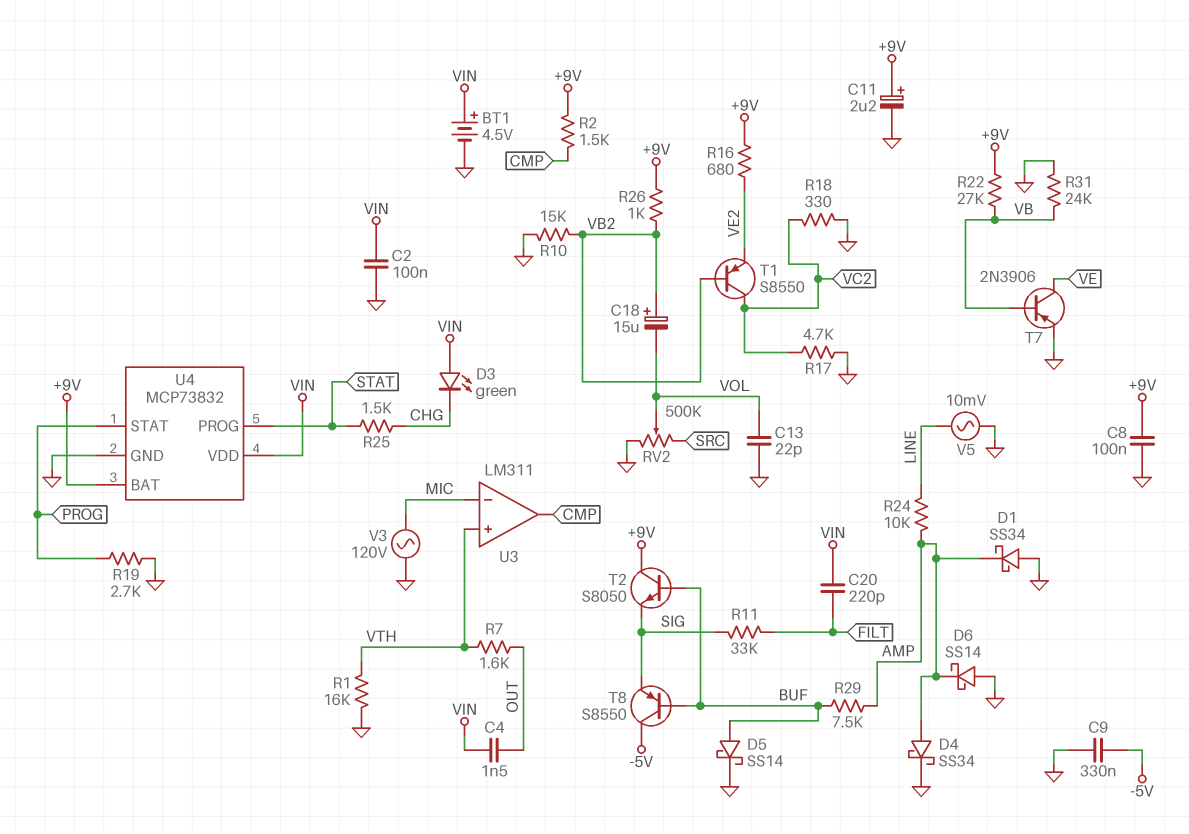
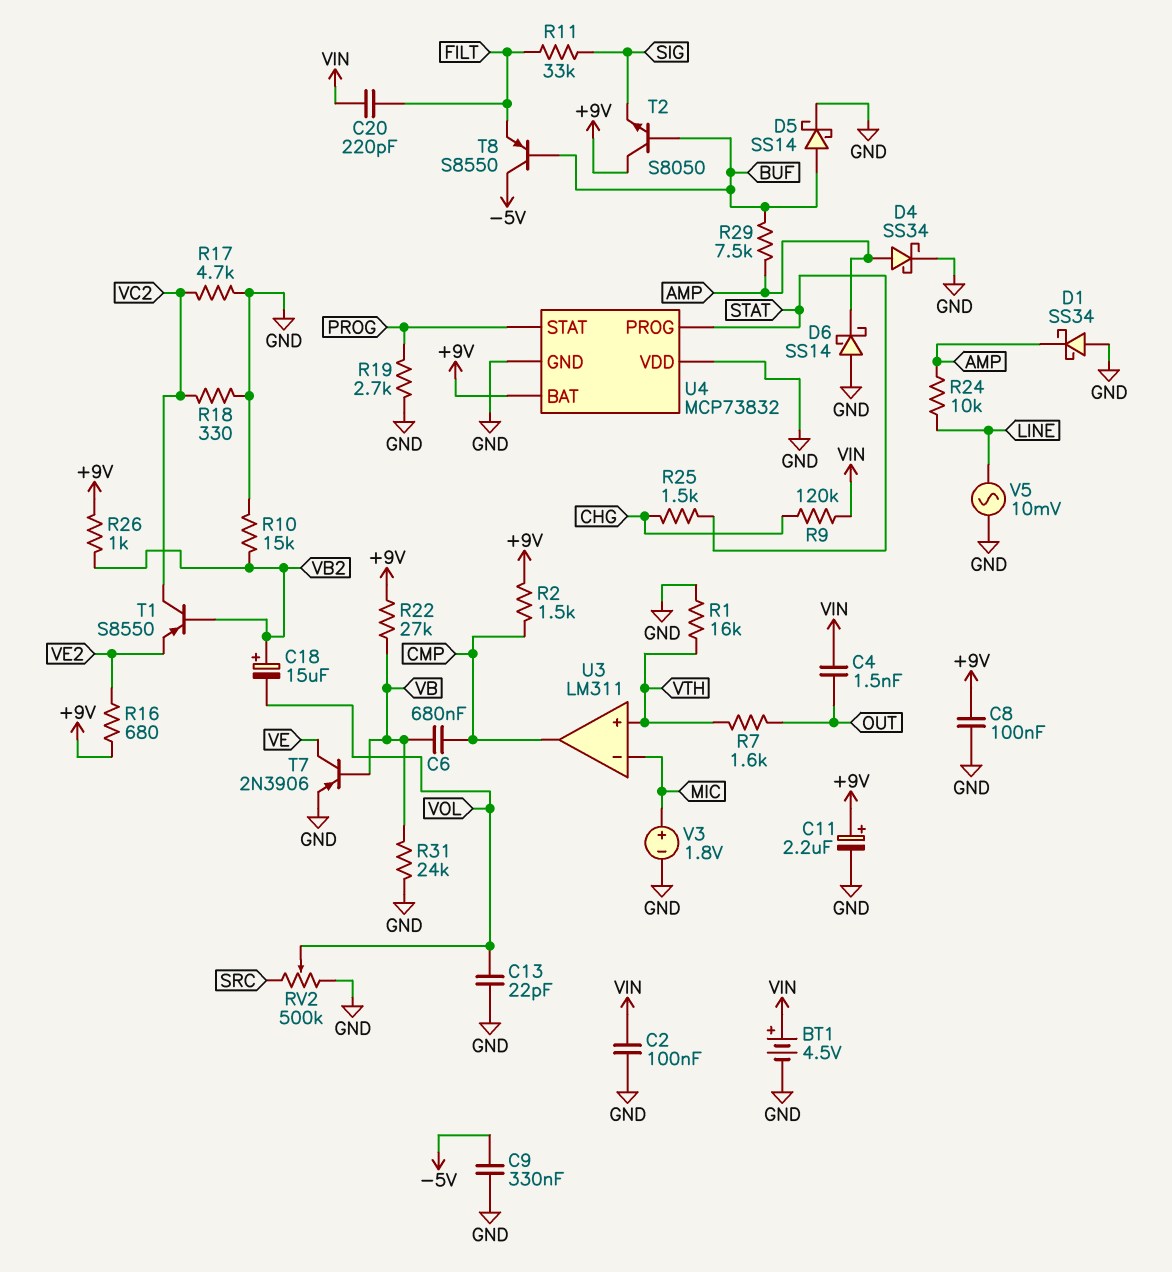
C6: none -> 680nF (CMP, VB)
D3: LED green (A VIN, K CHG) -> none
R9: none -> 120k (CHG, VIN)
T8: PNP S8550 (B BUF, C -5V, E SIG) -> PNP S8550 (B BUF, C -5V, E FILT)
U4 pin VDD: VIN -> GND
V3: AC 120V (GND, MIC) -> 1.8V (plus MIC, minus GND)

